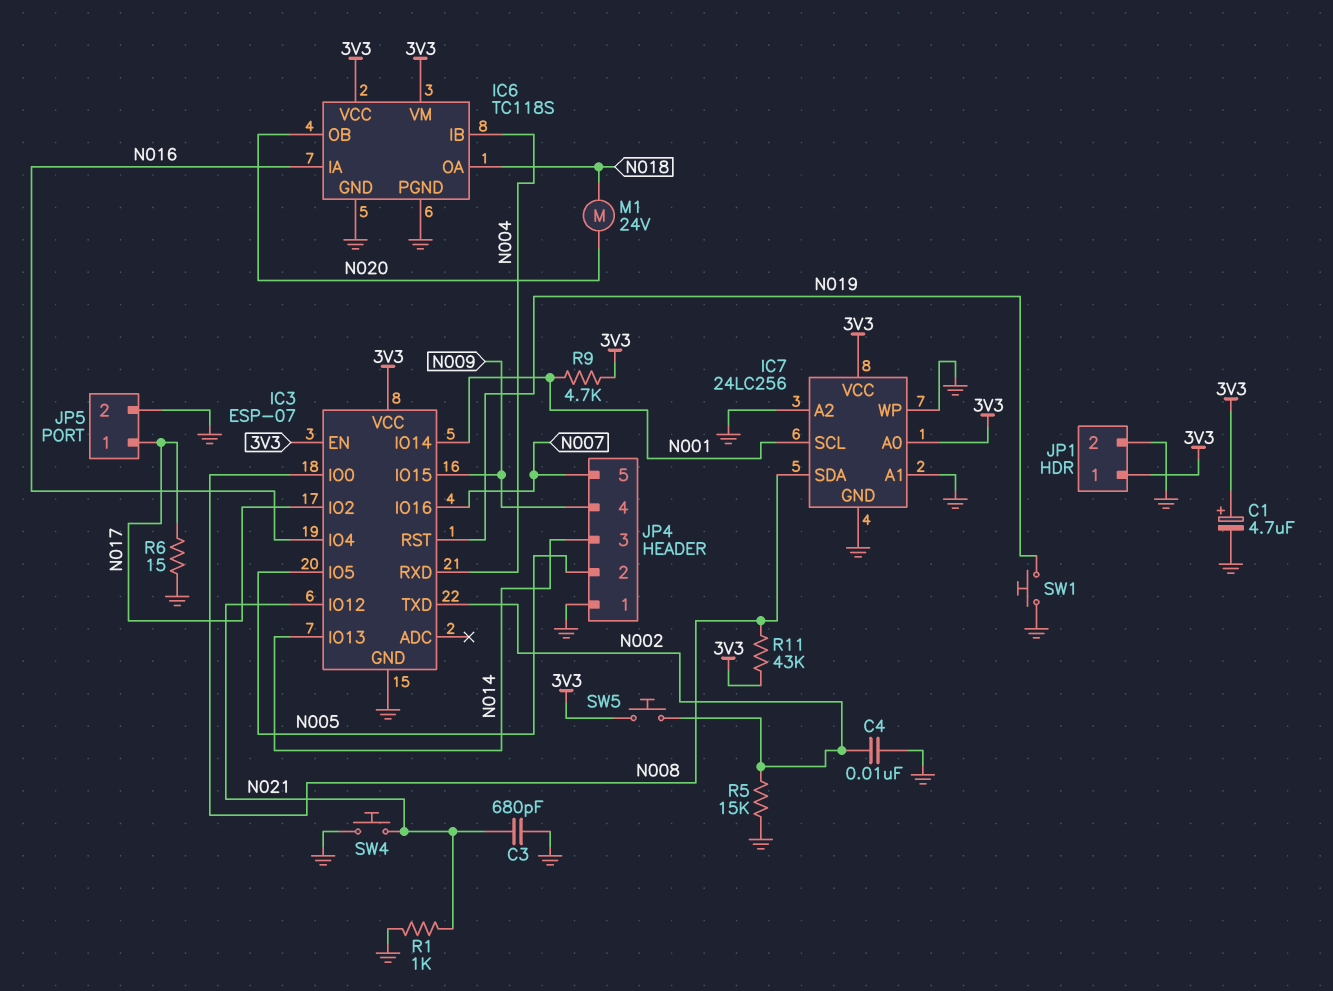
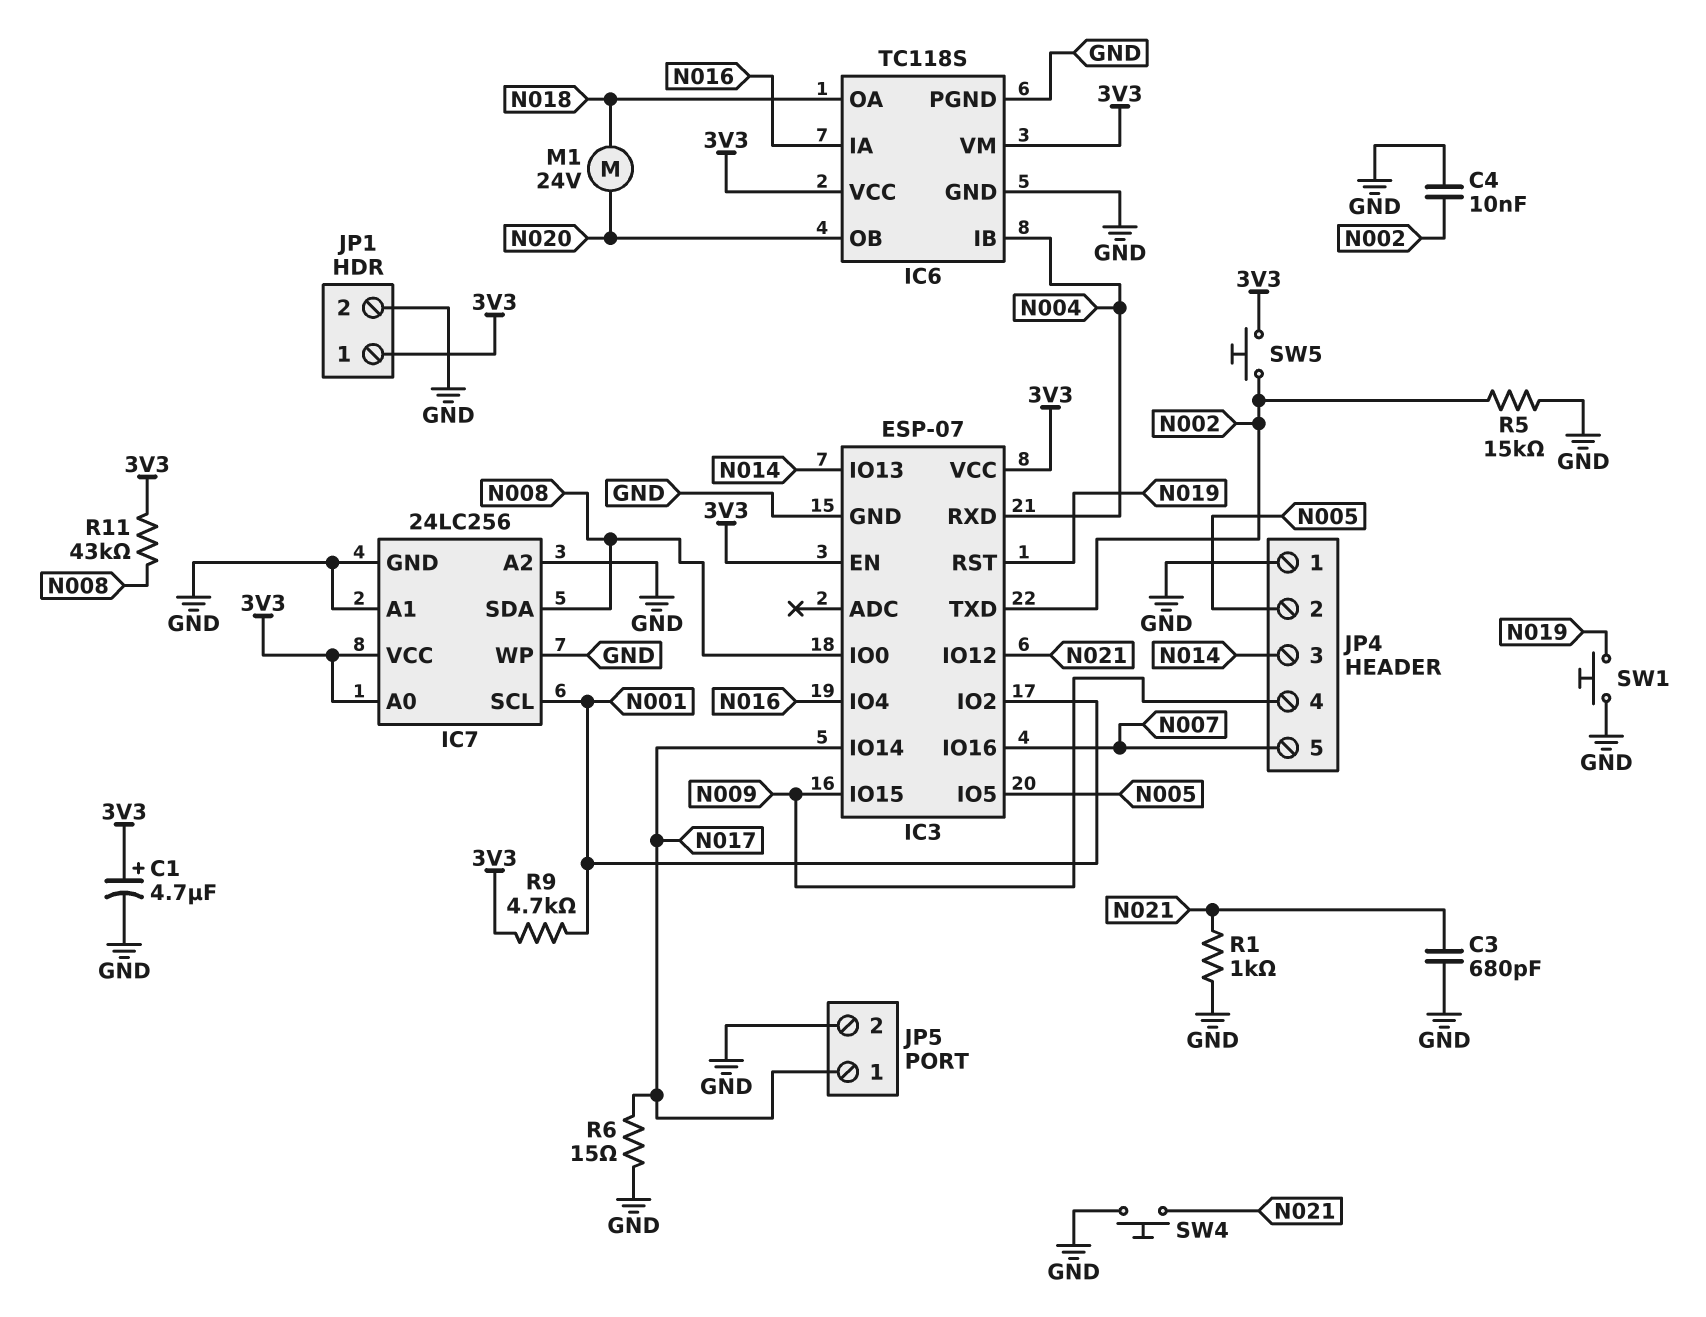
IC3 pin IO2: N017 -> N001
IC3 pin IO14: N001 -> N017

